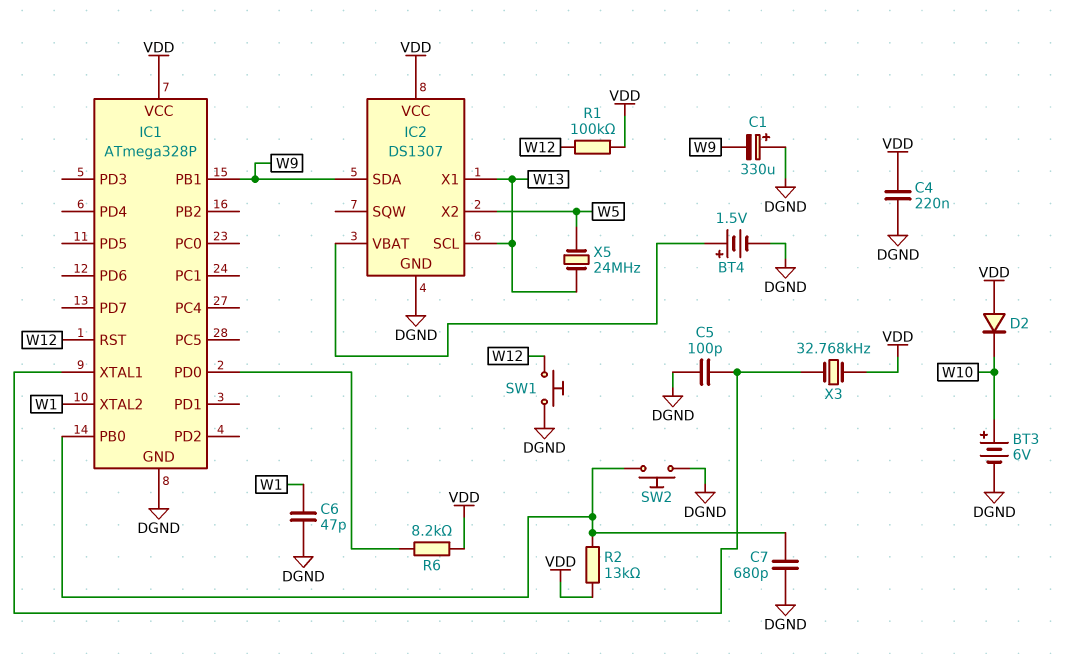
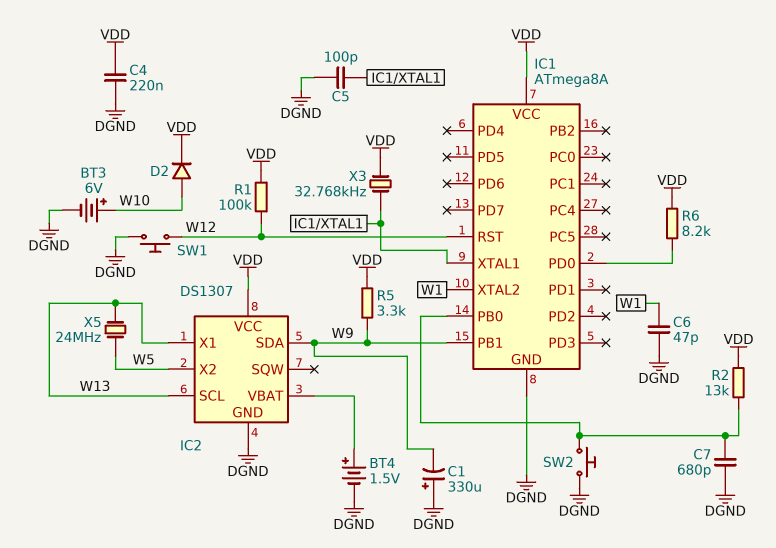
D2: diode (A VDD, K W10) -> diode (A W10, K VDD)
IC1: ATmega328P -> ATmega8A
R5: none -> 3.3k (VDD, W9)

